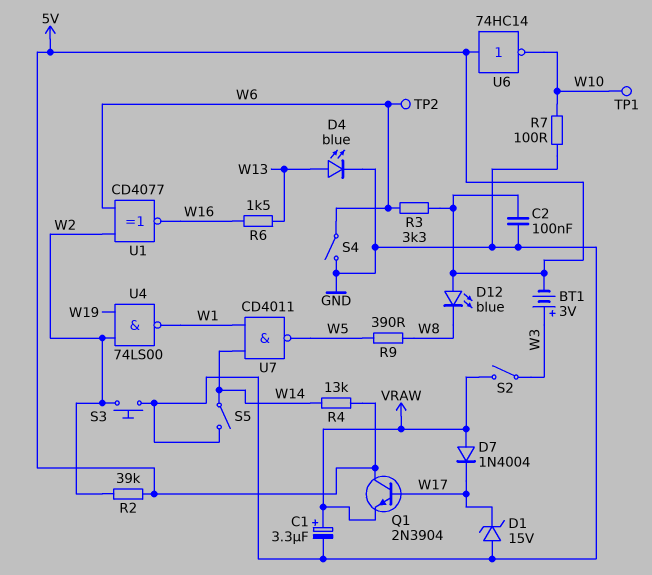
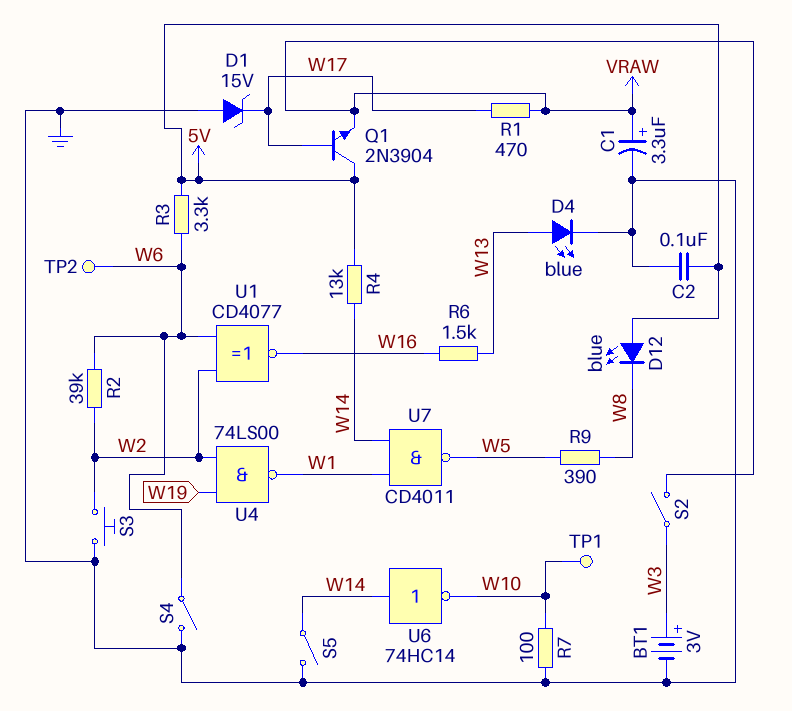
BT1: 3V (plus W3, minus 5V) -> 3V (plus W3, minus GND)
D7: diode 1N4004 (A VRAW, K W17) -> none
R1: none -> 470 (VRAW, W17)
R2: 39k (5V, W2) -> 39k (W2, W6)
U6: NOT 74HC14 (in 5V, out W10) -> NOT 74HC14 (in W14, out W10)

